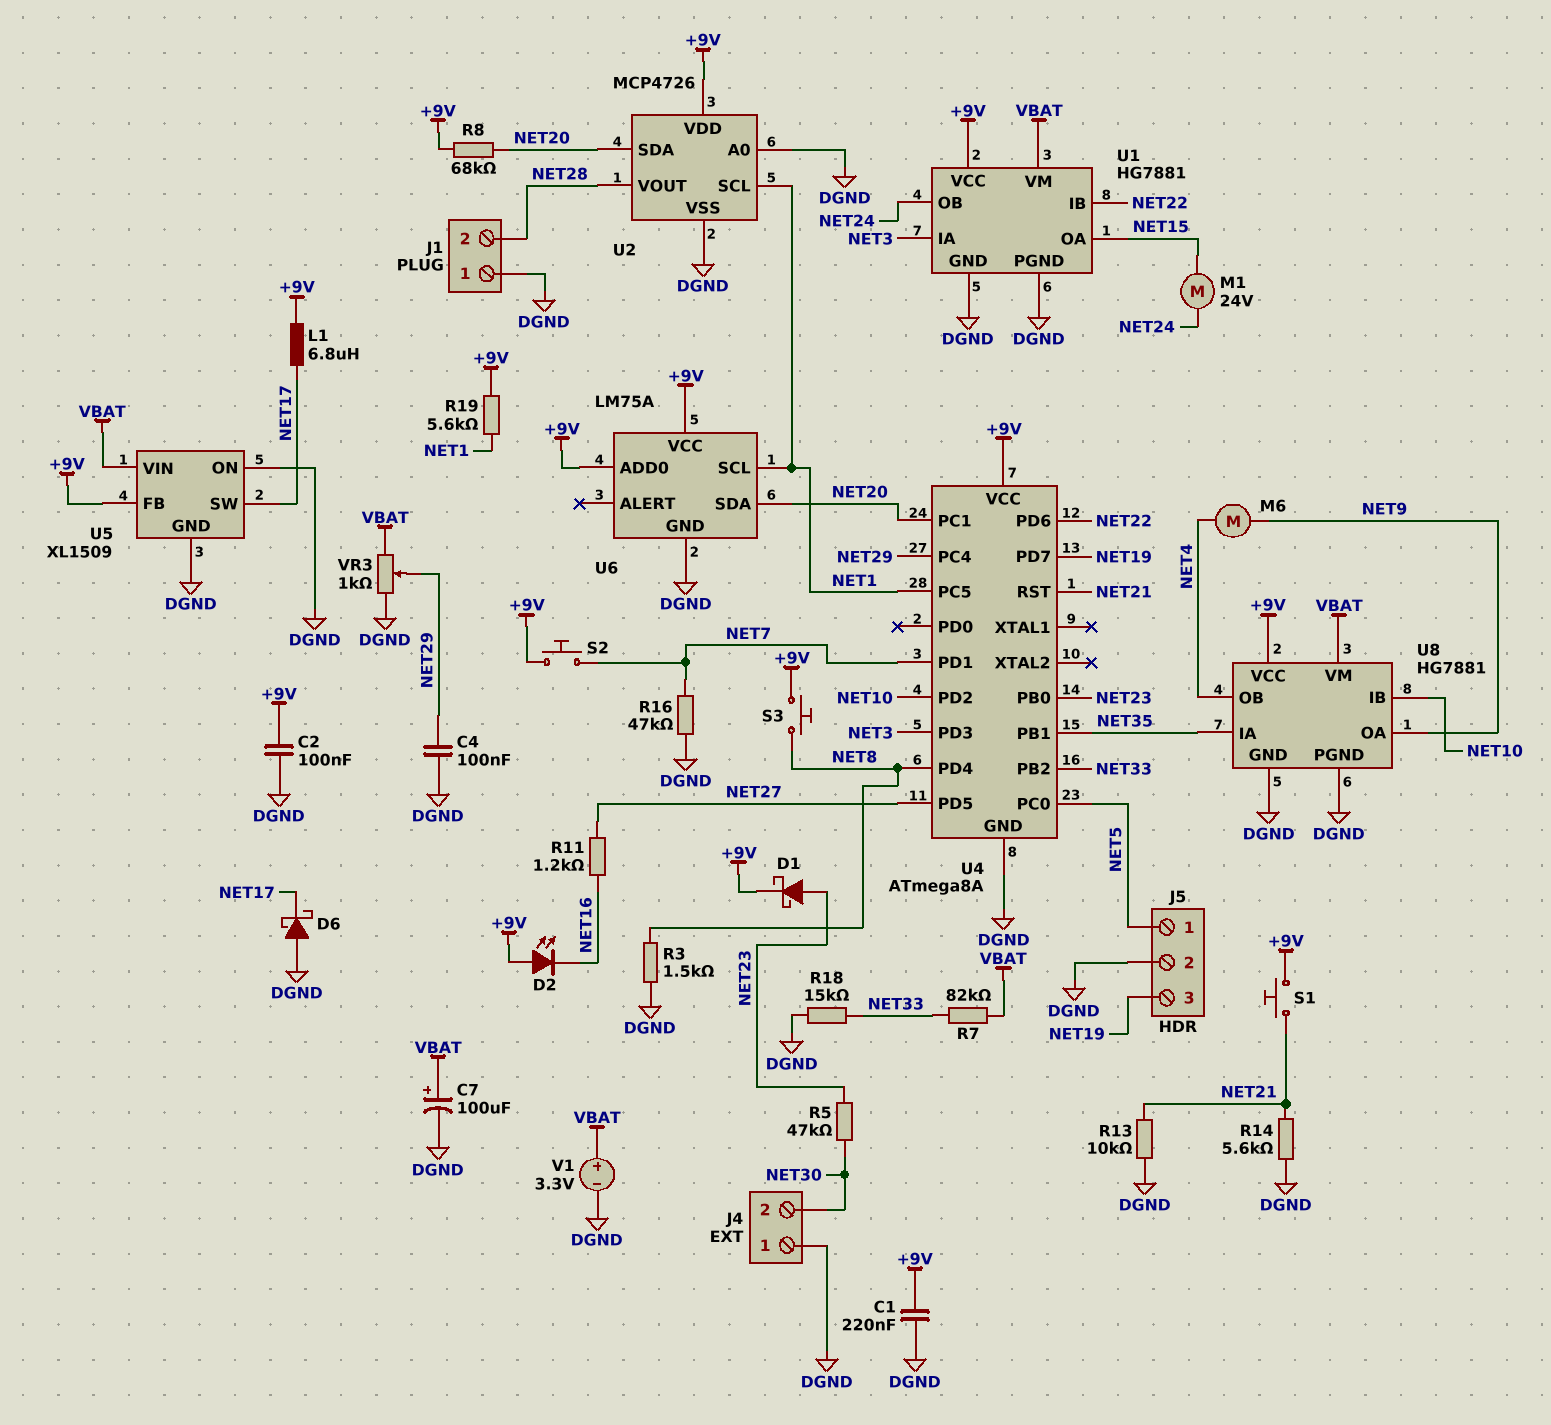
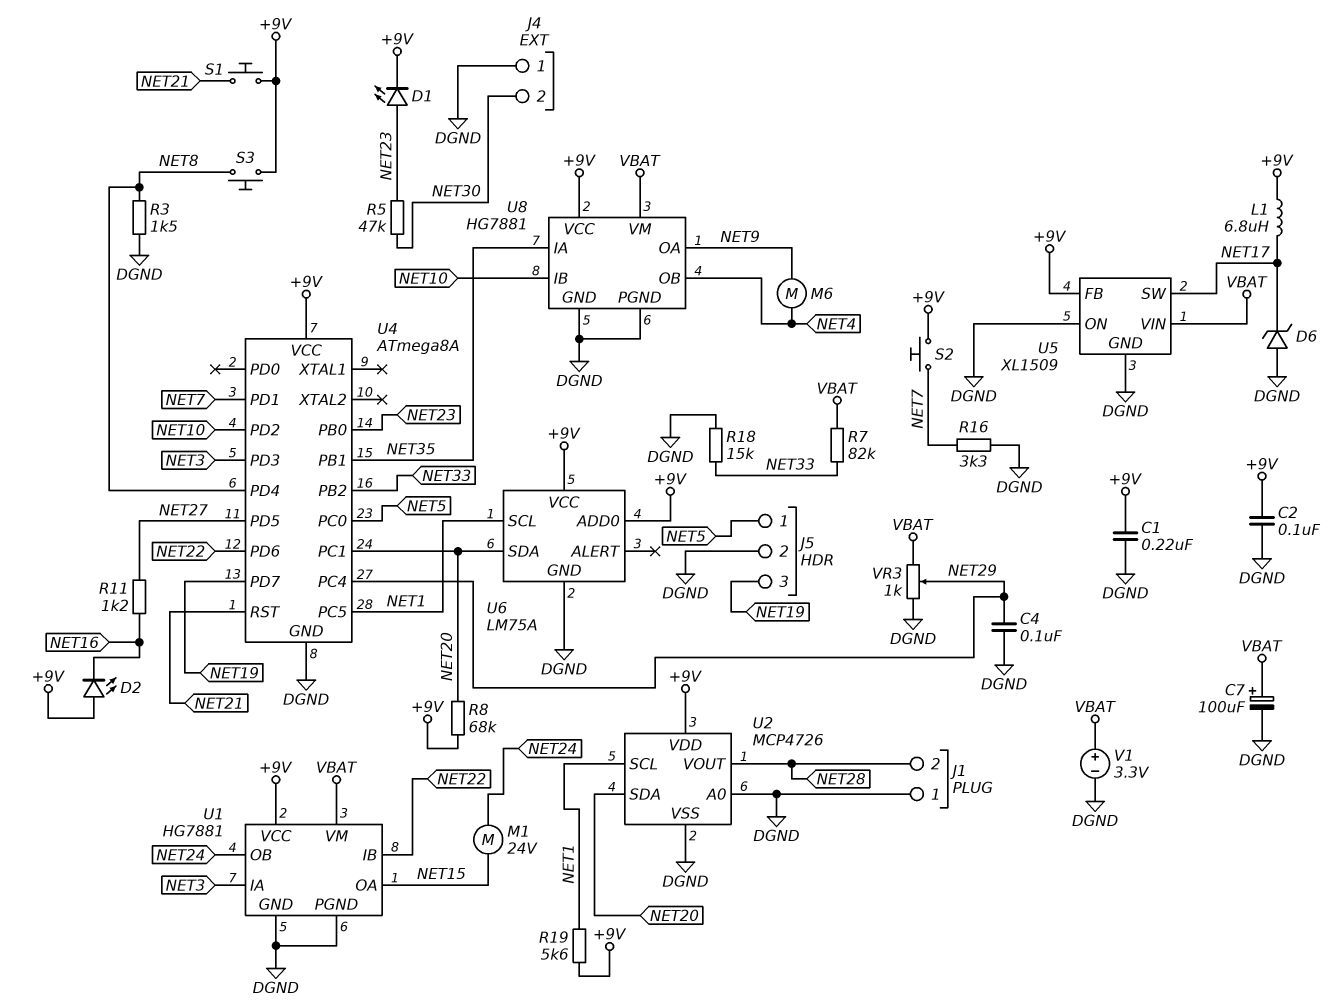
D1: schottky (A NET23, K +9V) -> LED (A NET23, K +9V)
D6: schottky (A DGND, K NET17) -> zener (A DGND, K NET17)
R13: 10k (DGND, NET21) -> none
R14: 5.6k (DGND, NET21) -> none
R16: 47k (DGND, NET7) -> 3.3k (DGND, NET7)

